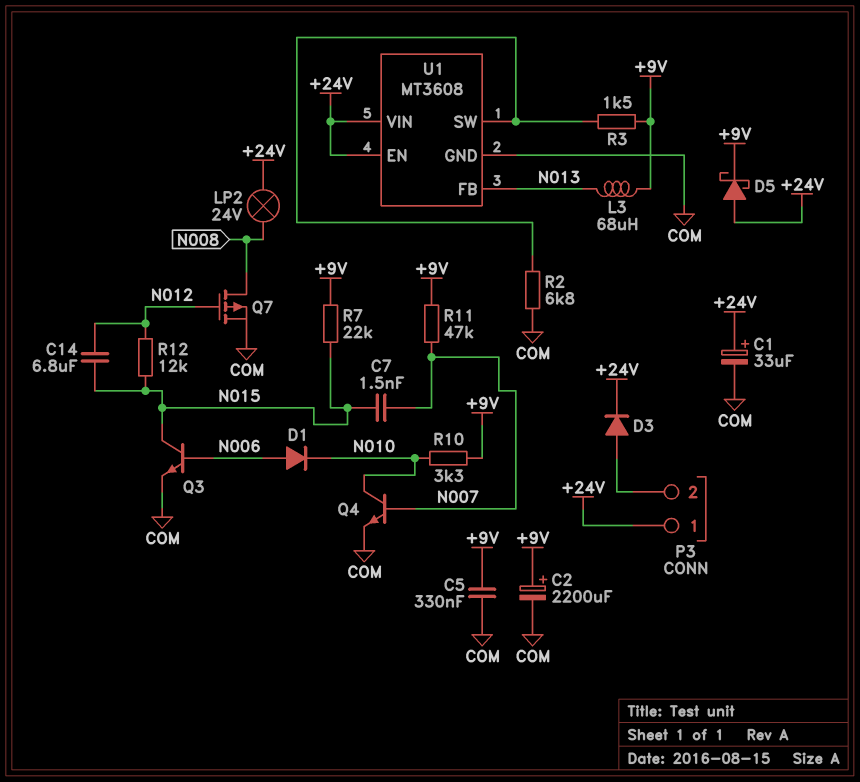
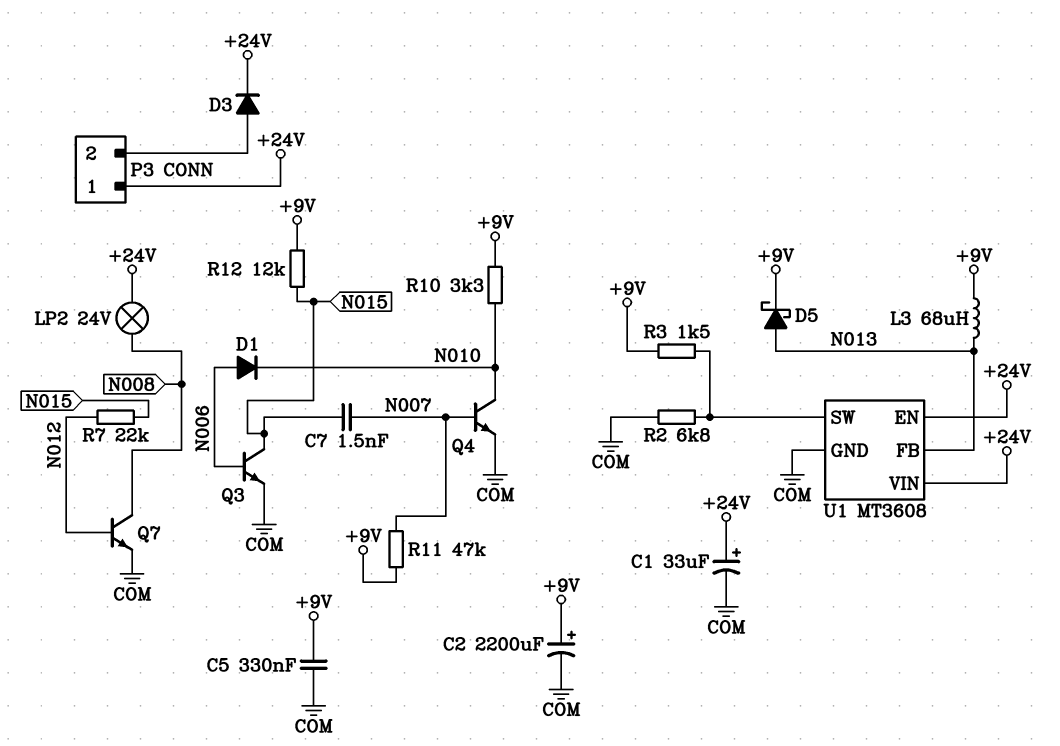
C14: 6.8uF (N012, N015) -> none
D5: schottky (A +24V, K +9V) -> schottky (A N013, K +9V)
Q7: PMOS (G N012, D N008, S COM) -> NPN (B N012, C N008, E COM)
R7: 22k (+9V, N015) -> 22k (N012, N015)
R12: 12k (N012, N015) -> 12k (+9V, N015)

